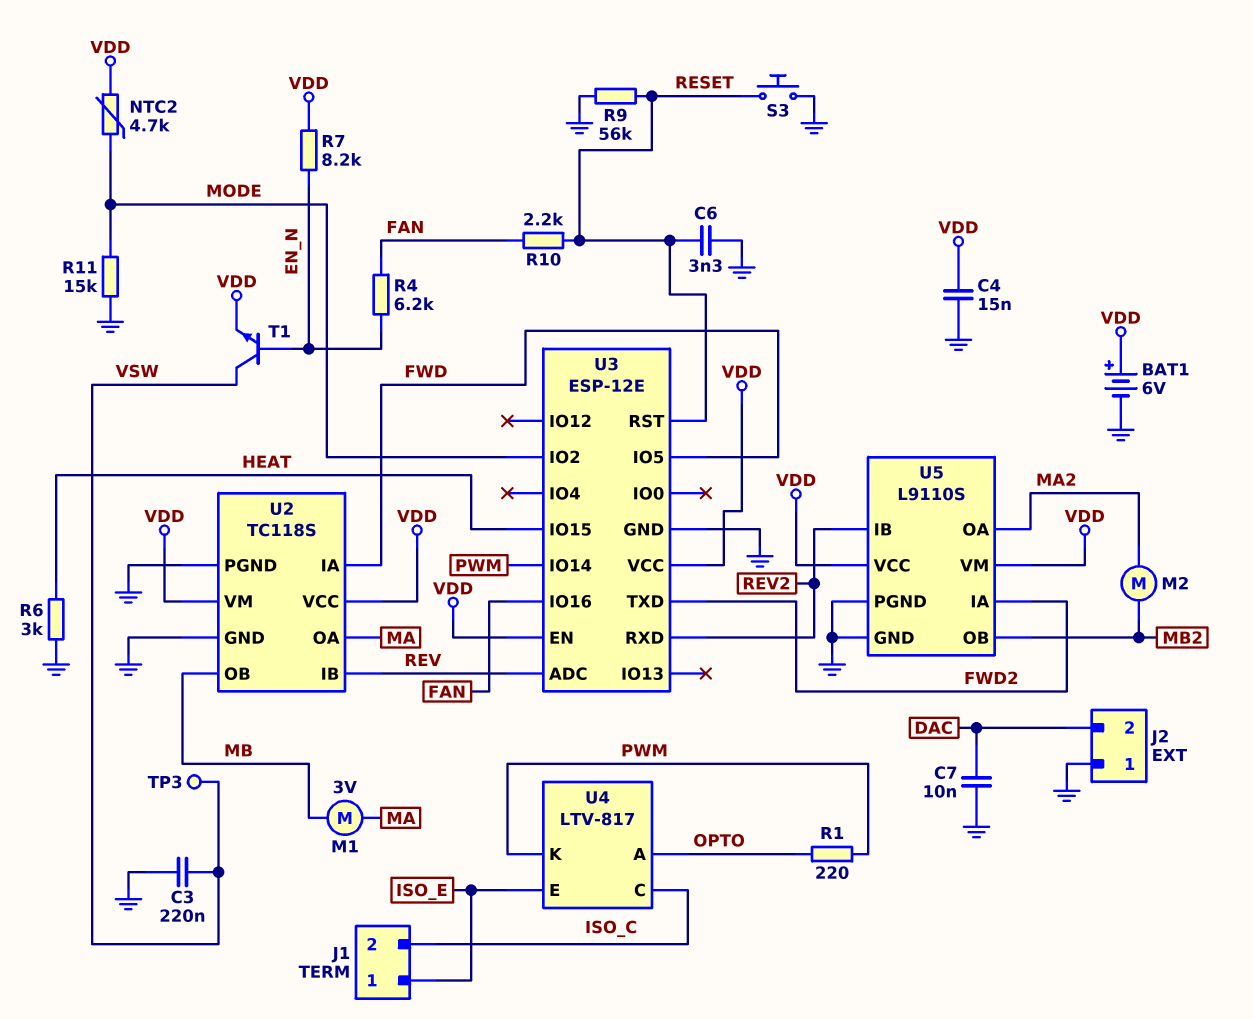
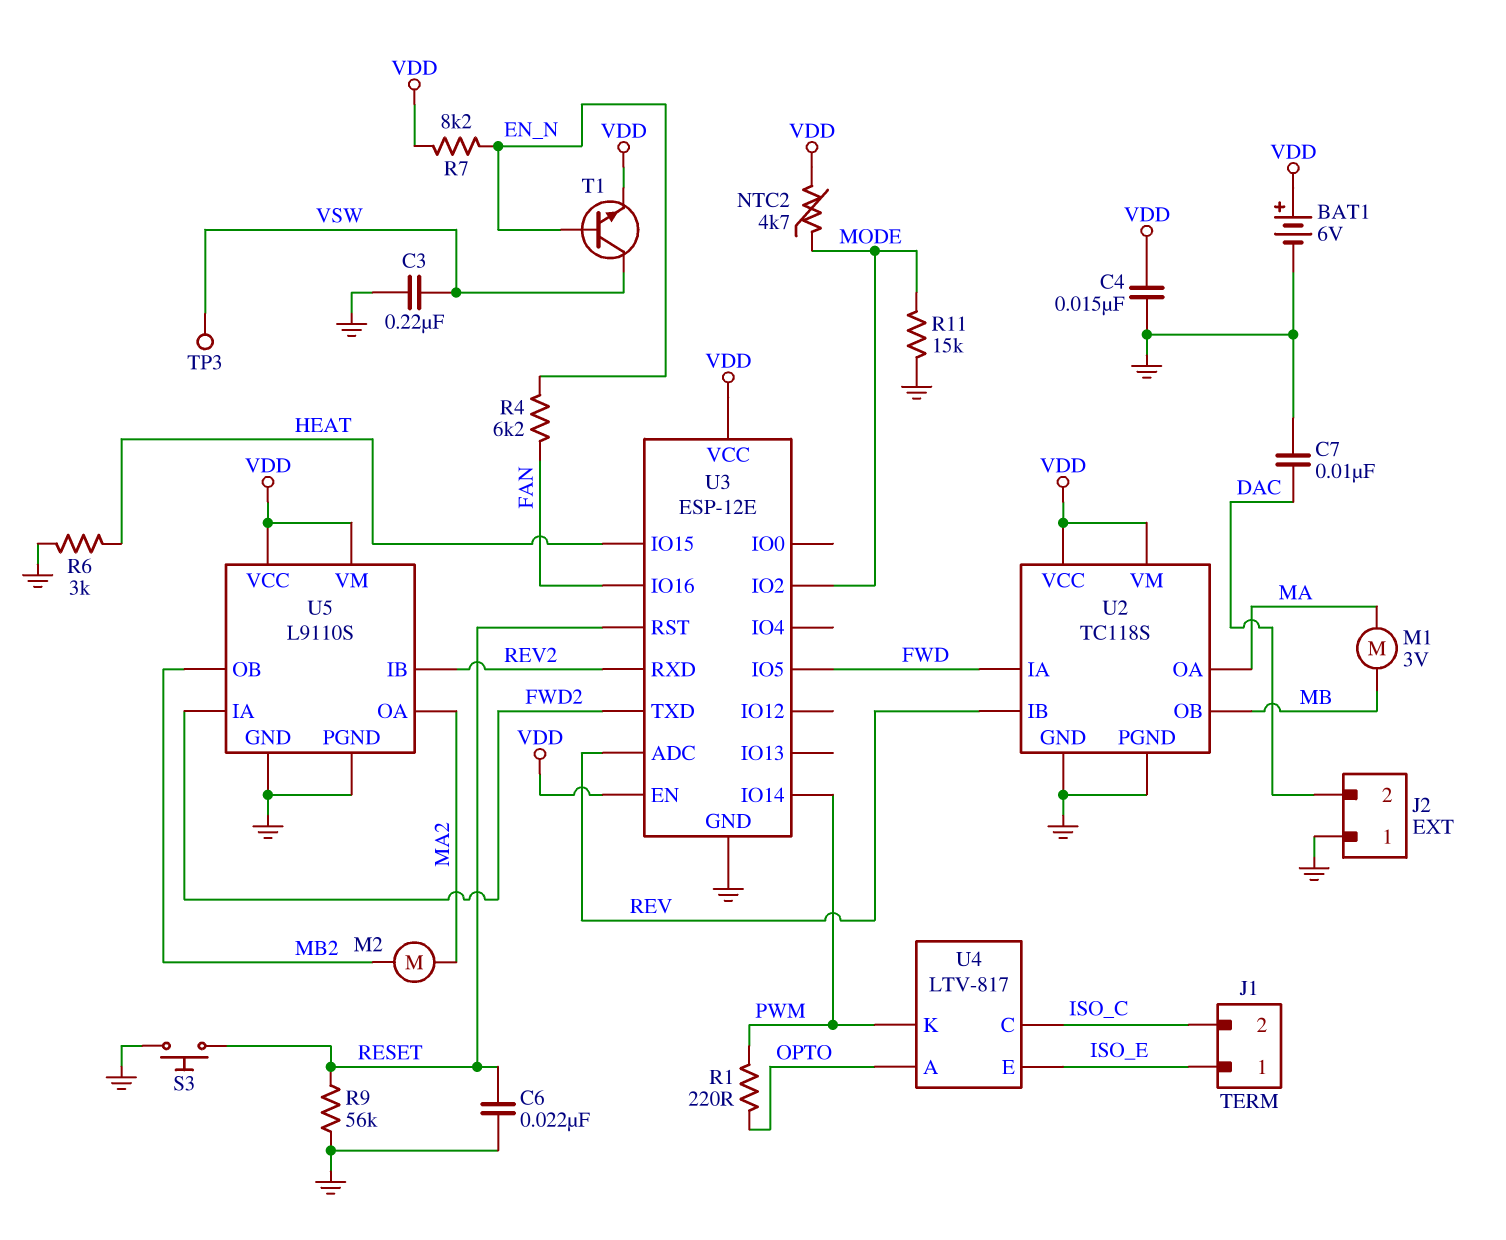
C6: 3.3nF (GND, RESET) -> 22nF (GND, RESET)
R10: 2.2k (FAN, RESET) -> none

